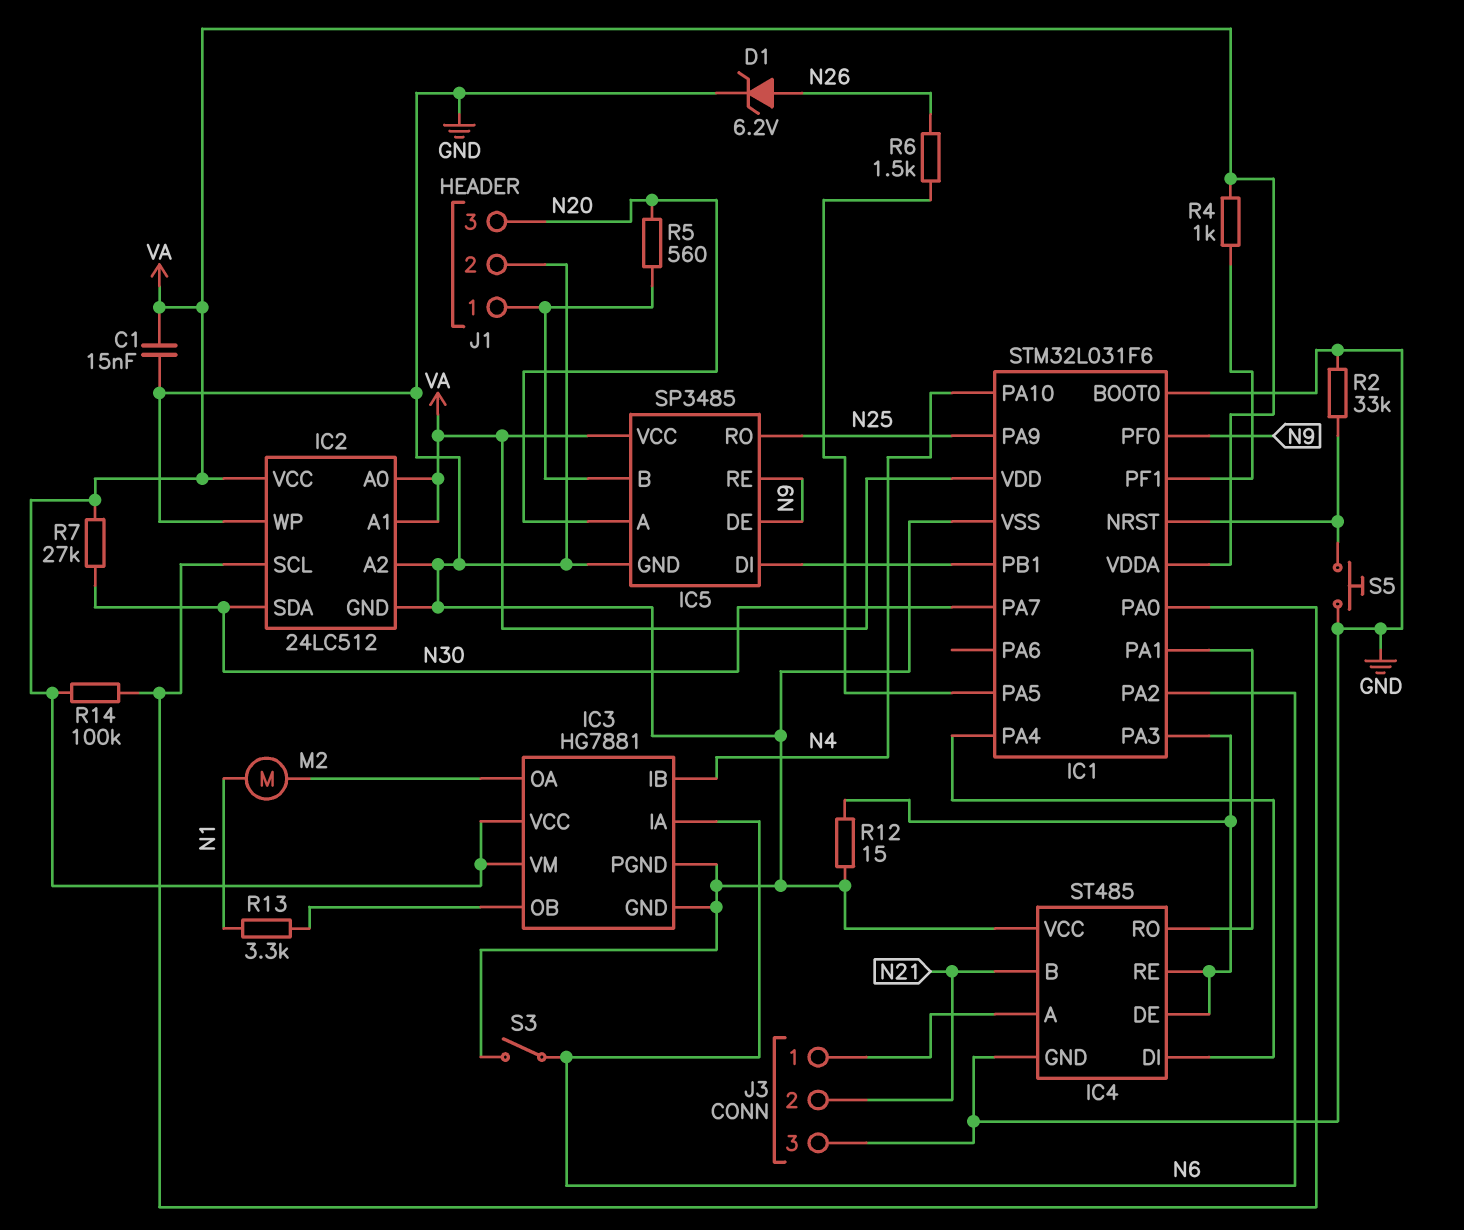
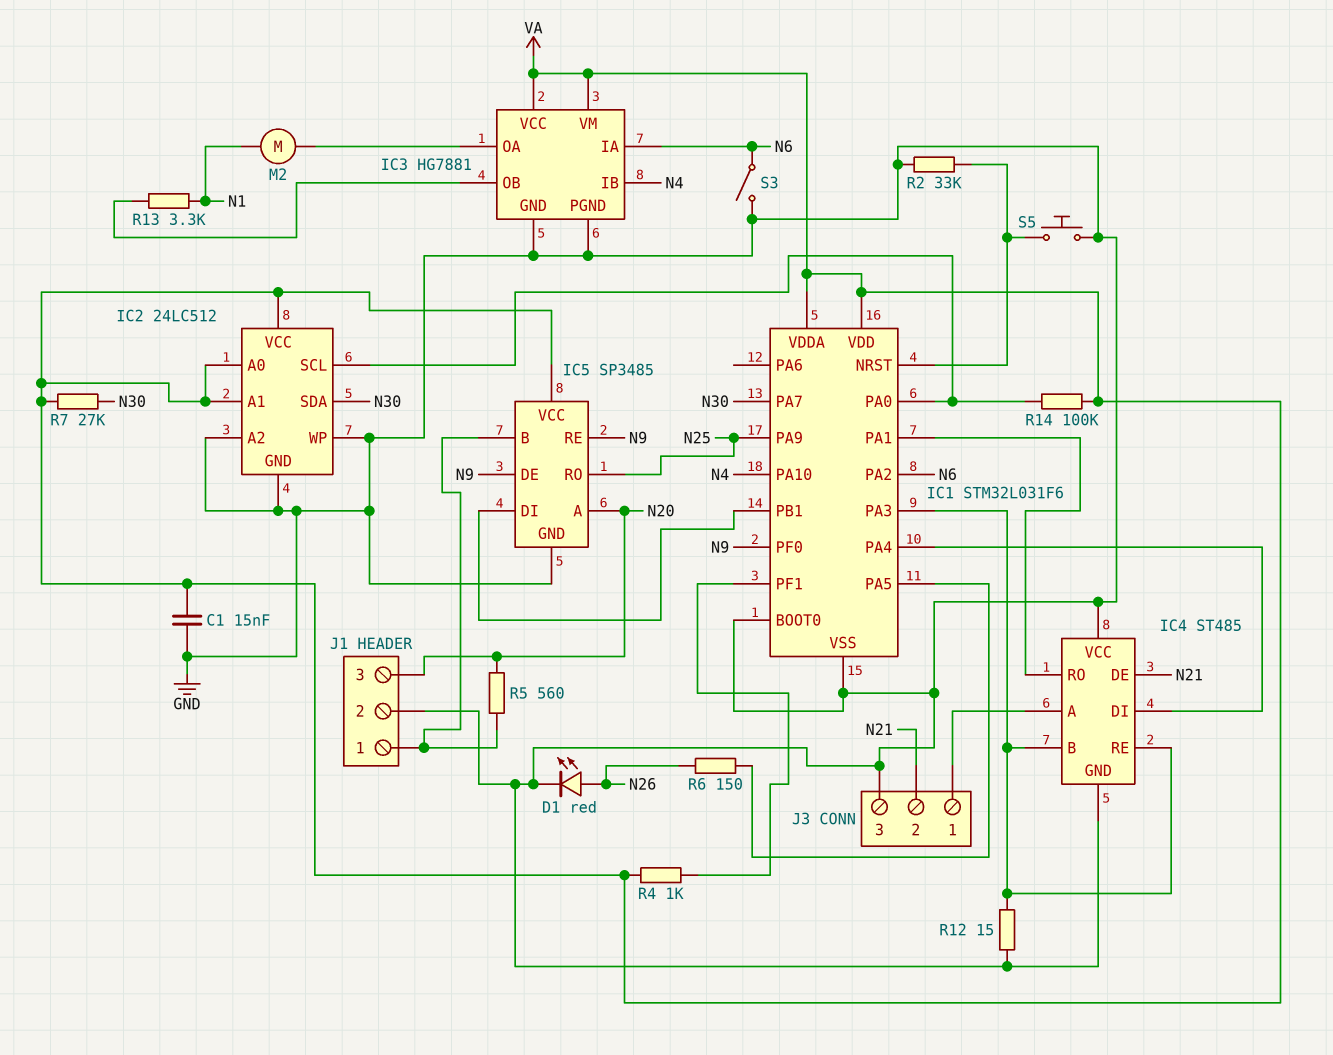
D1: zener 6.2V (A N26, K GND) -> LED red (A N26, K GND)
IC4 pin B: N21 -> IC1/PA3
IC4 pin DE: IC1/PA3 -> N21
R6: 1.5k (IC1/PA5, N26) -> 150 (IC1/PA5, N26)

